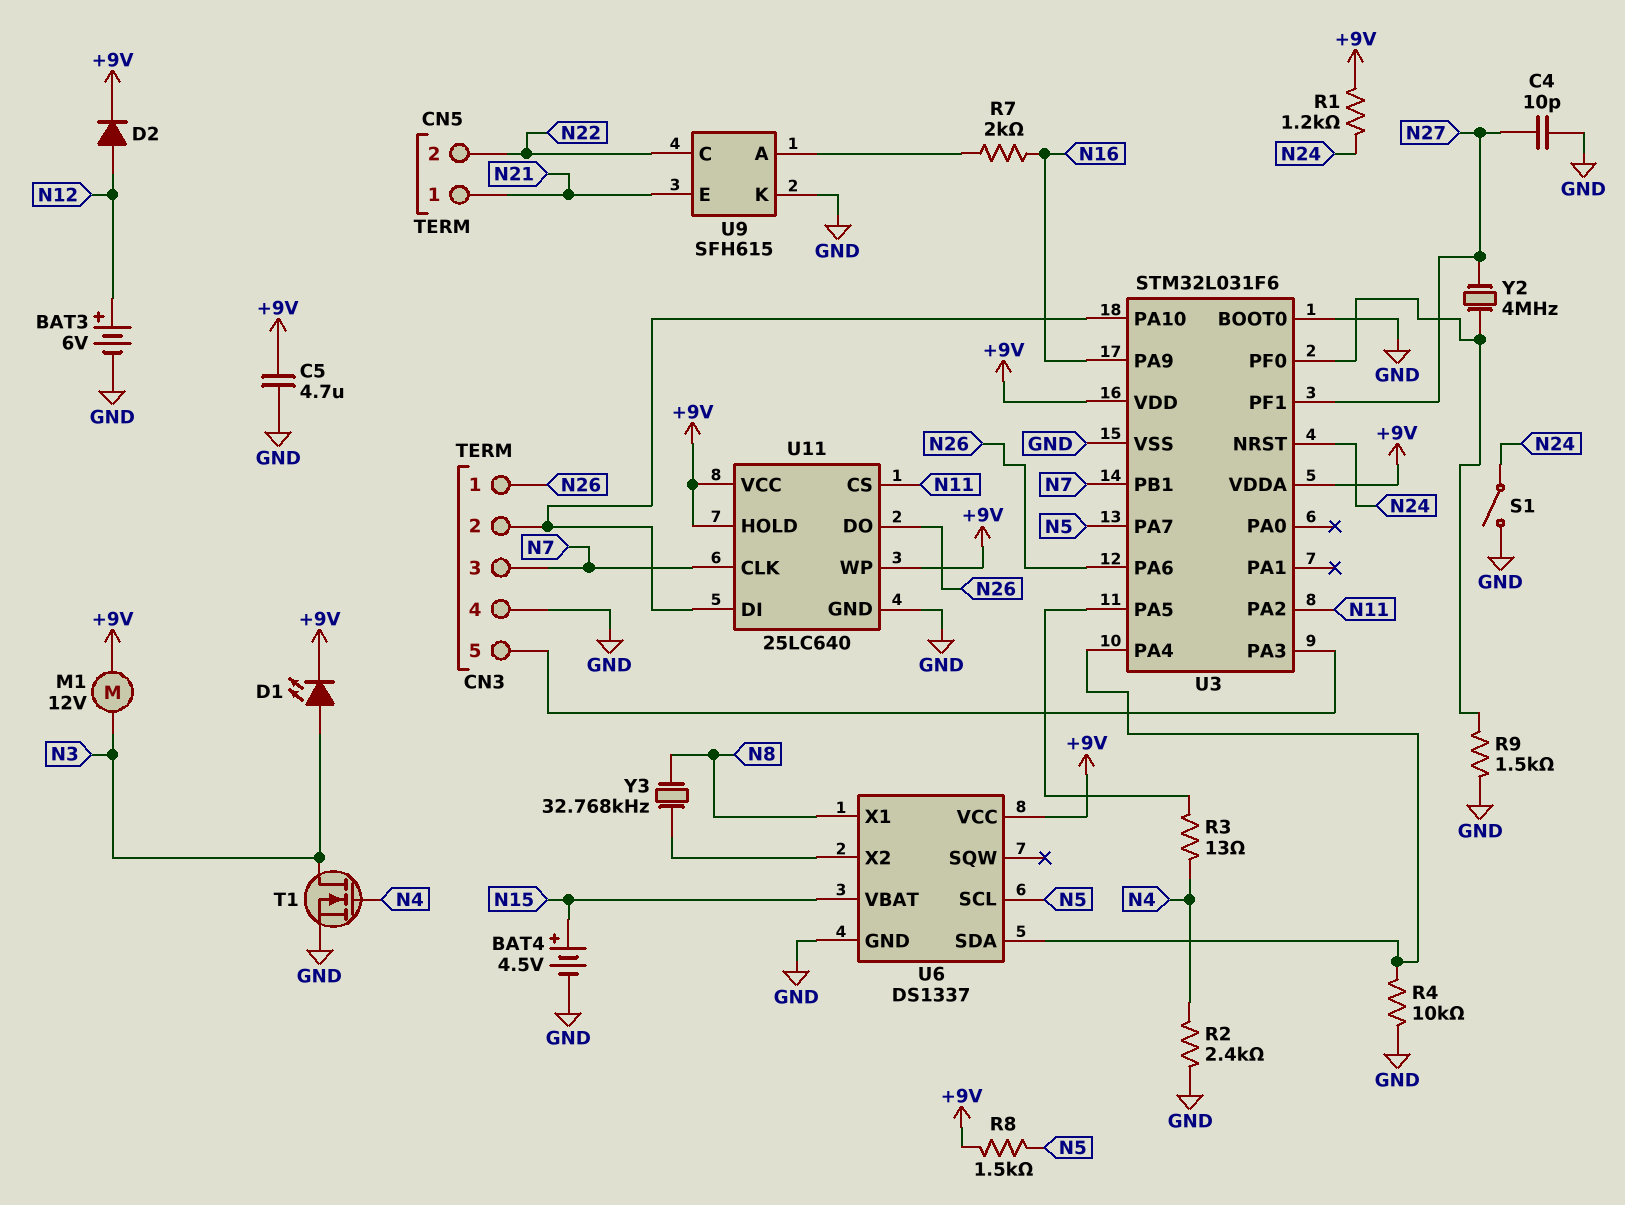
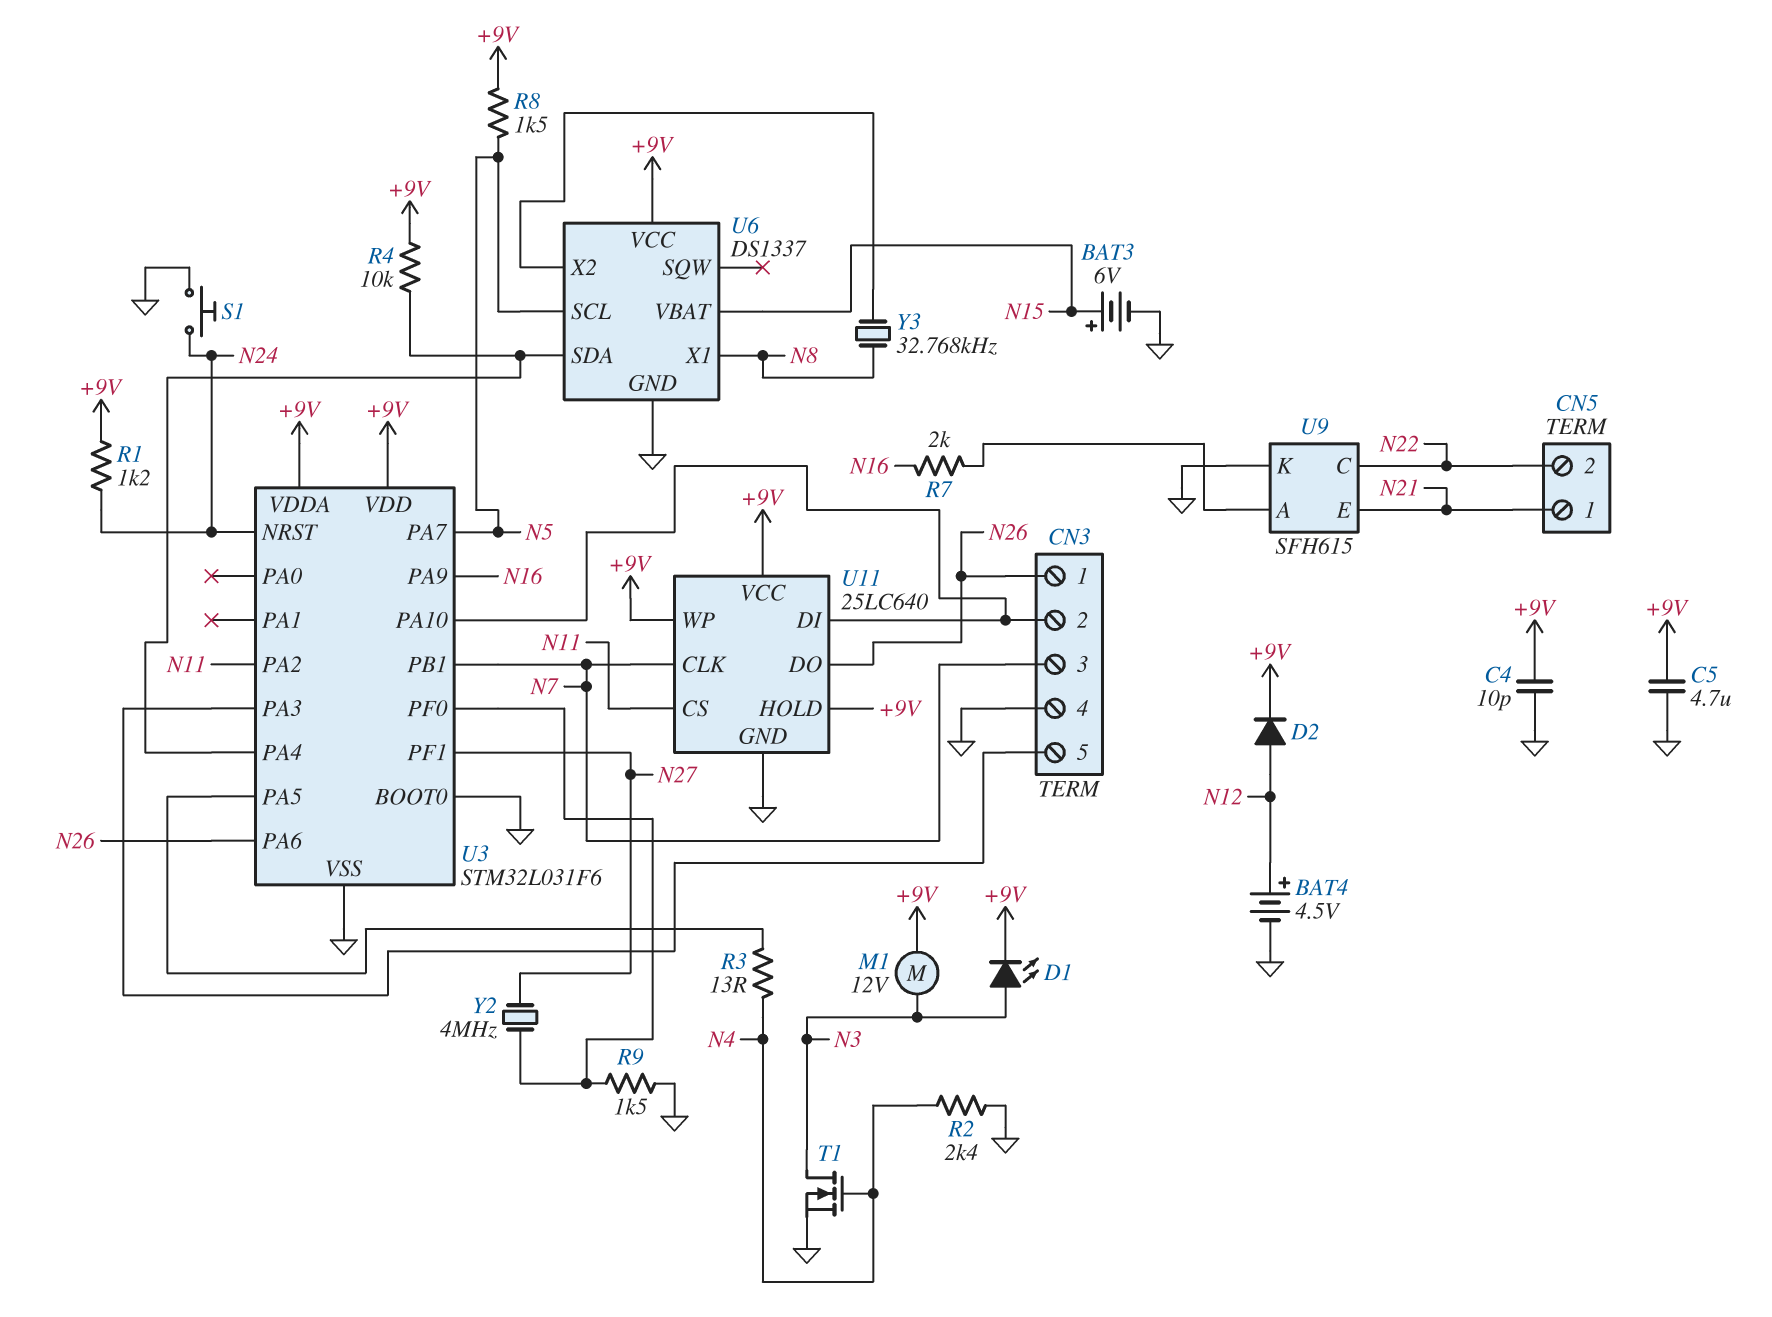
BAT3: 6V (plus N12, minus GND) -> 6V (plus N15, minus GND)
BAT4: 4.5V (plus N15, minus GND) -> 4.5V (plus N12, minus GND)
C4: 10pF (GND, N27) -> 10pF (+9V, GND)
R4: 10k (GND, U3/PA4) -> 10k (+9V, U3/PA4)
S1: switch (GND, N24) -> button (GND, N24)

